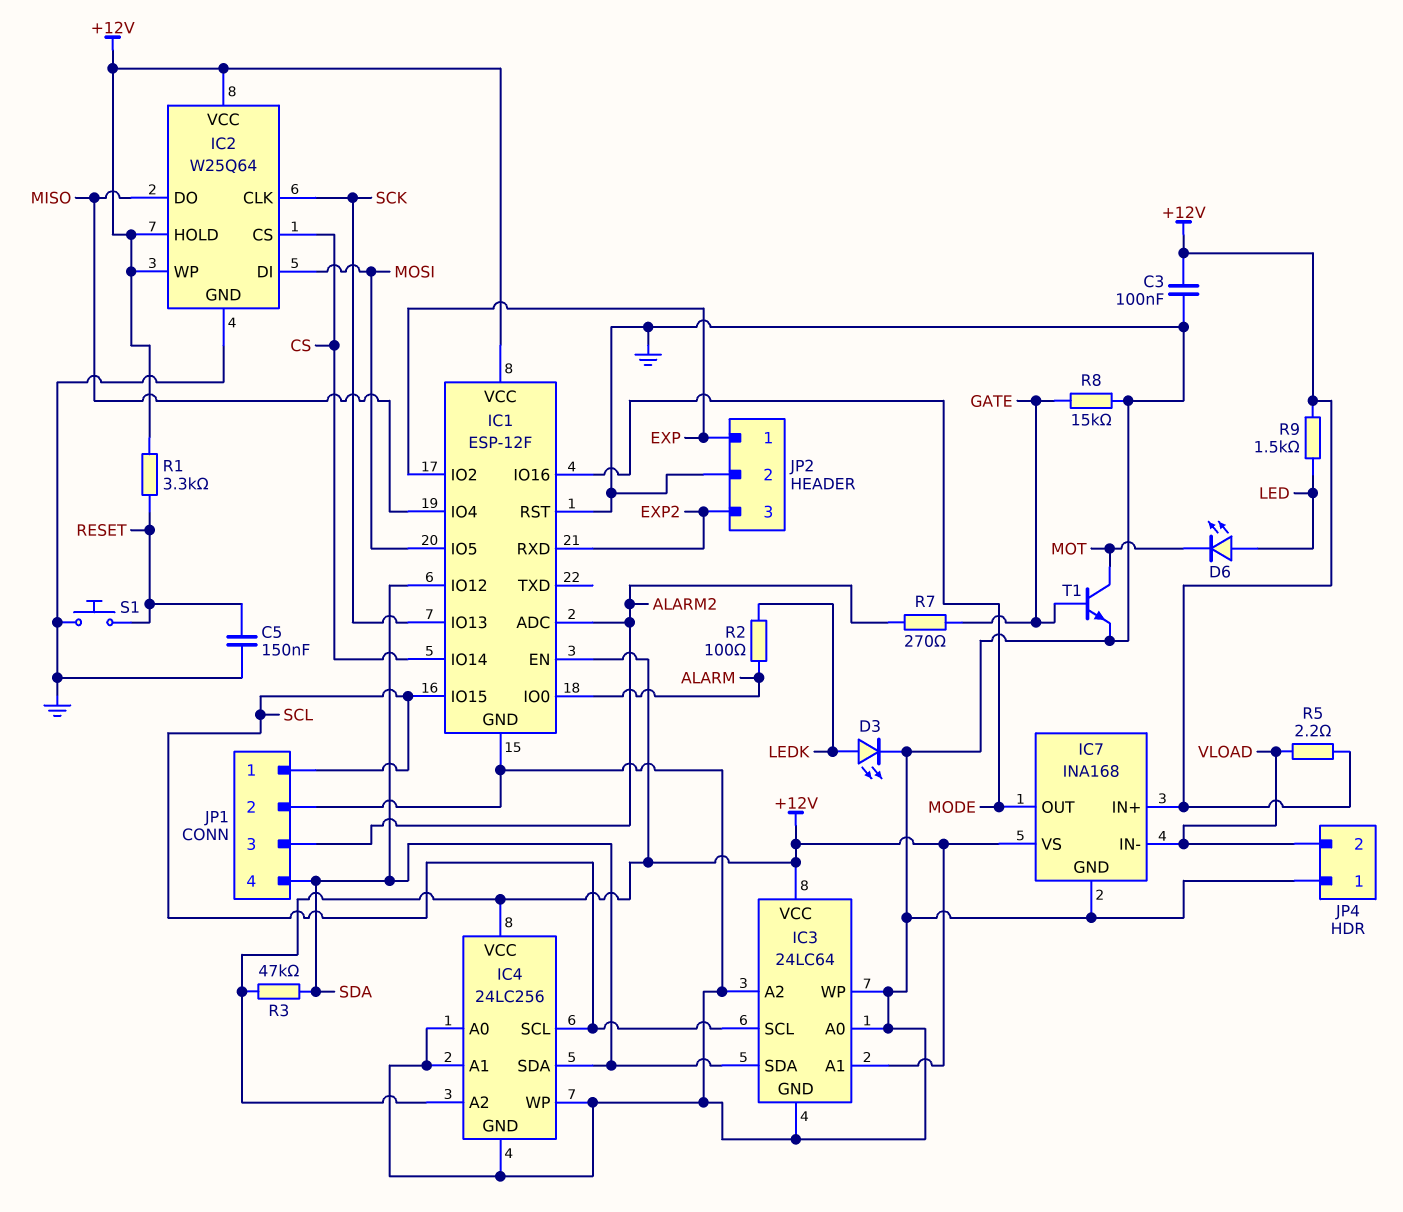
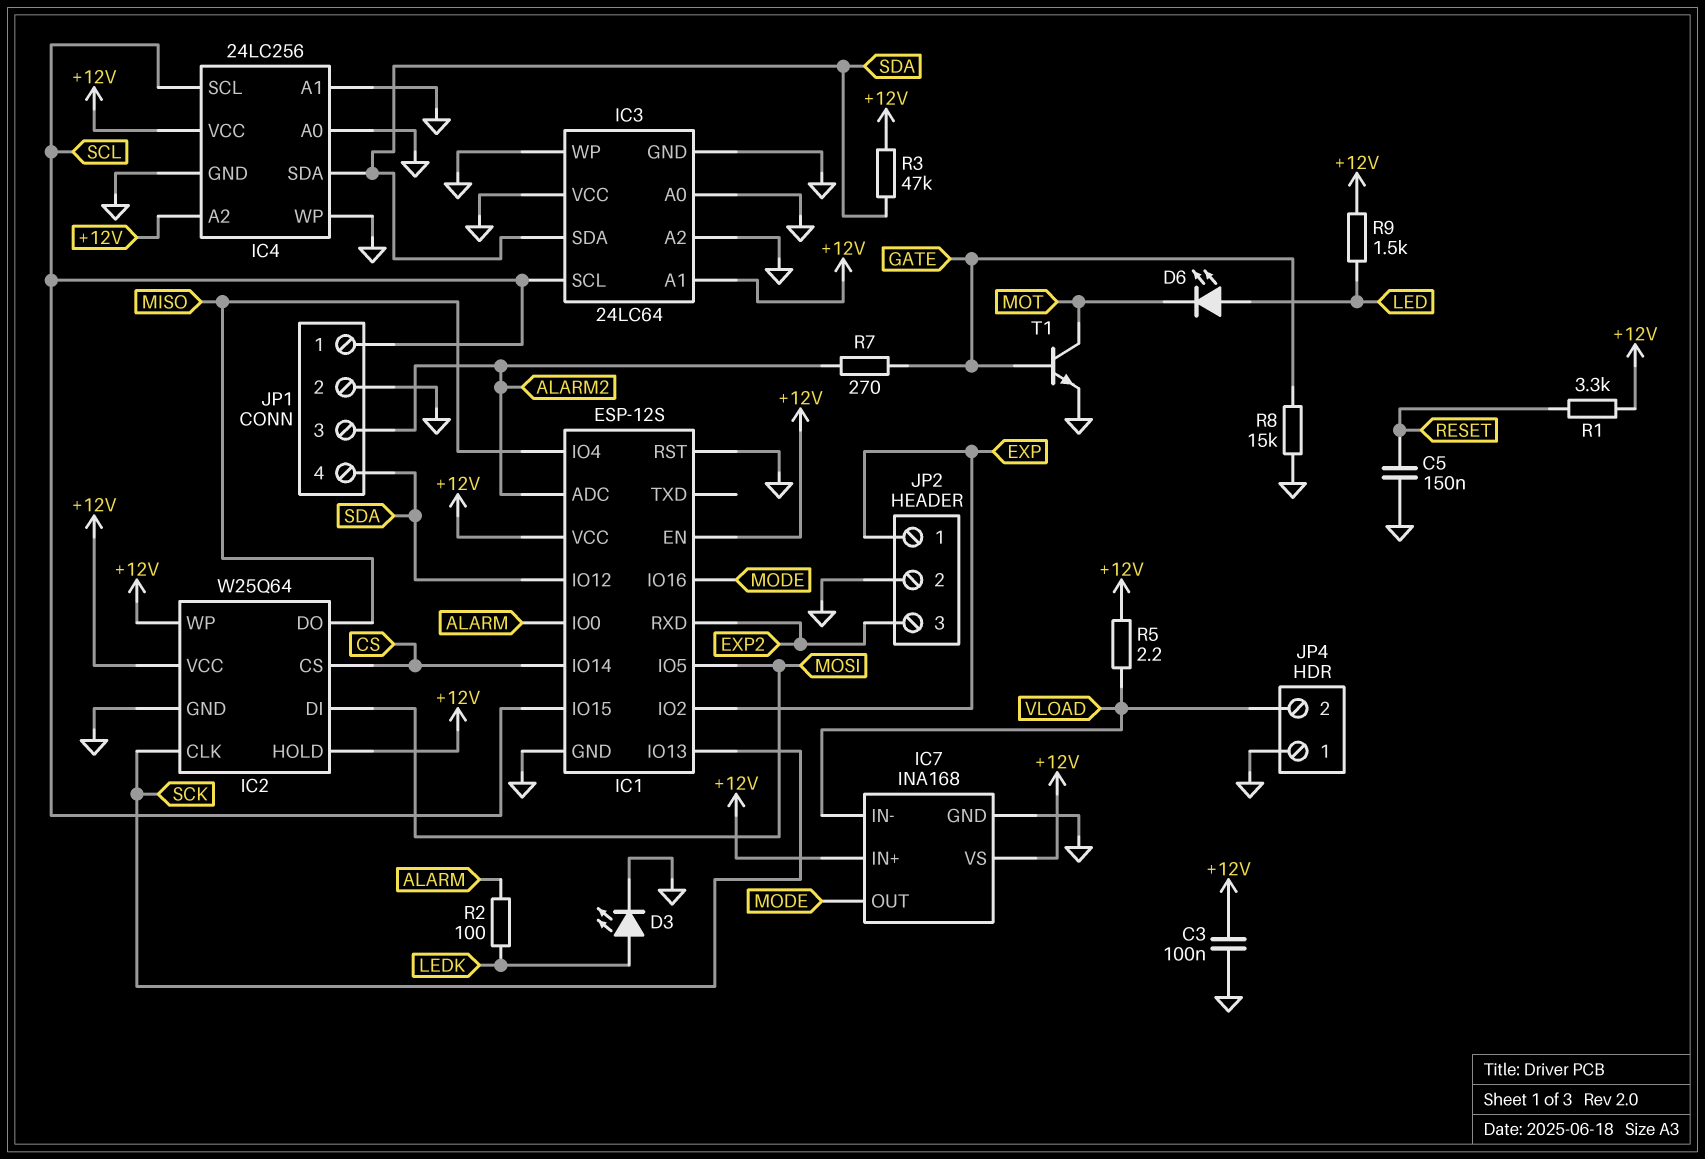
IC1: ESP-12F -> ESP-12S
IC3 pin VCC: +12V -> GND
S1: button (GND, RESET) -> none

